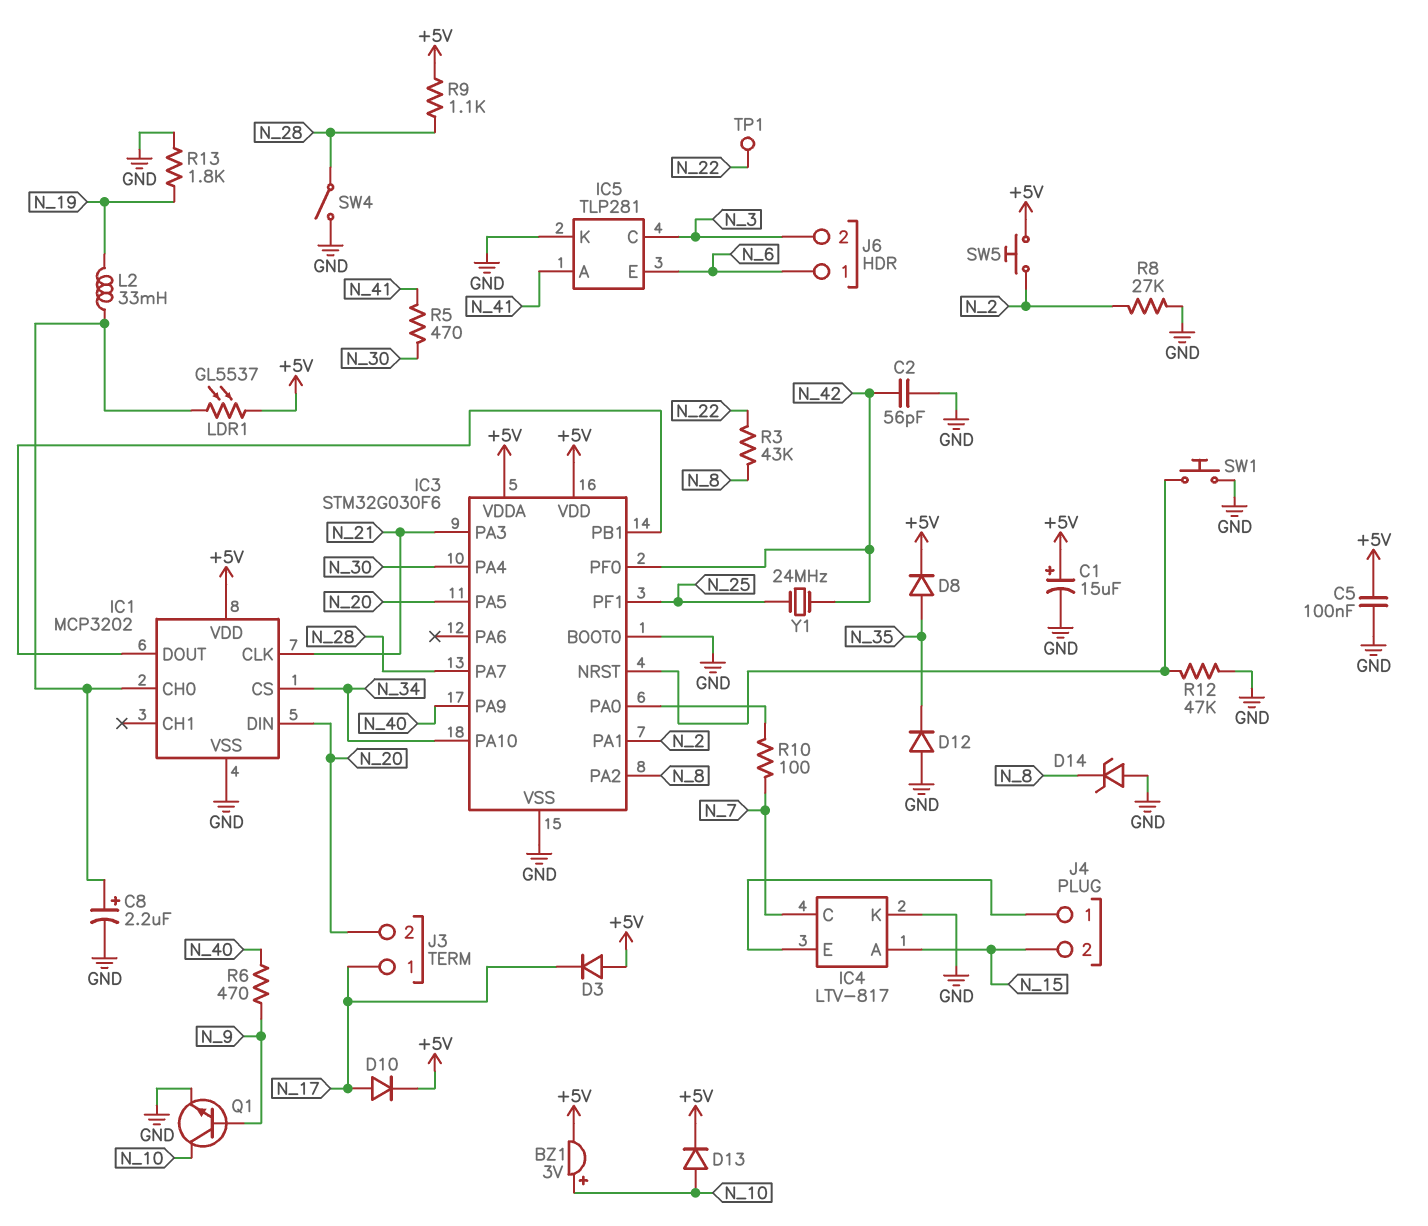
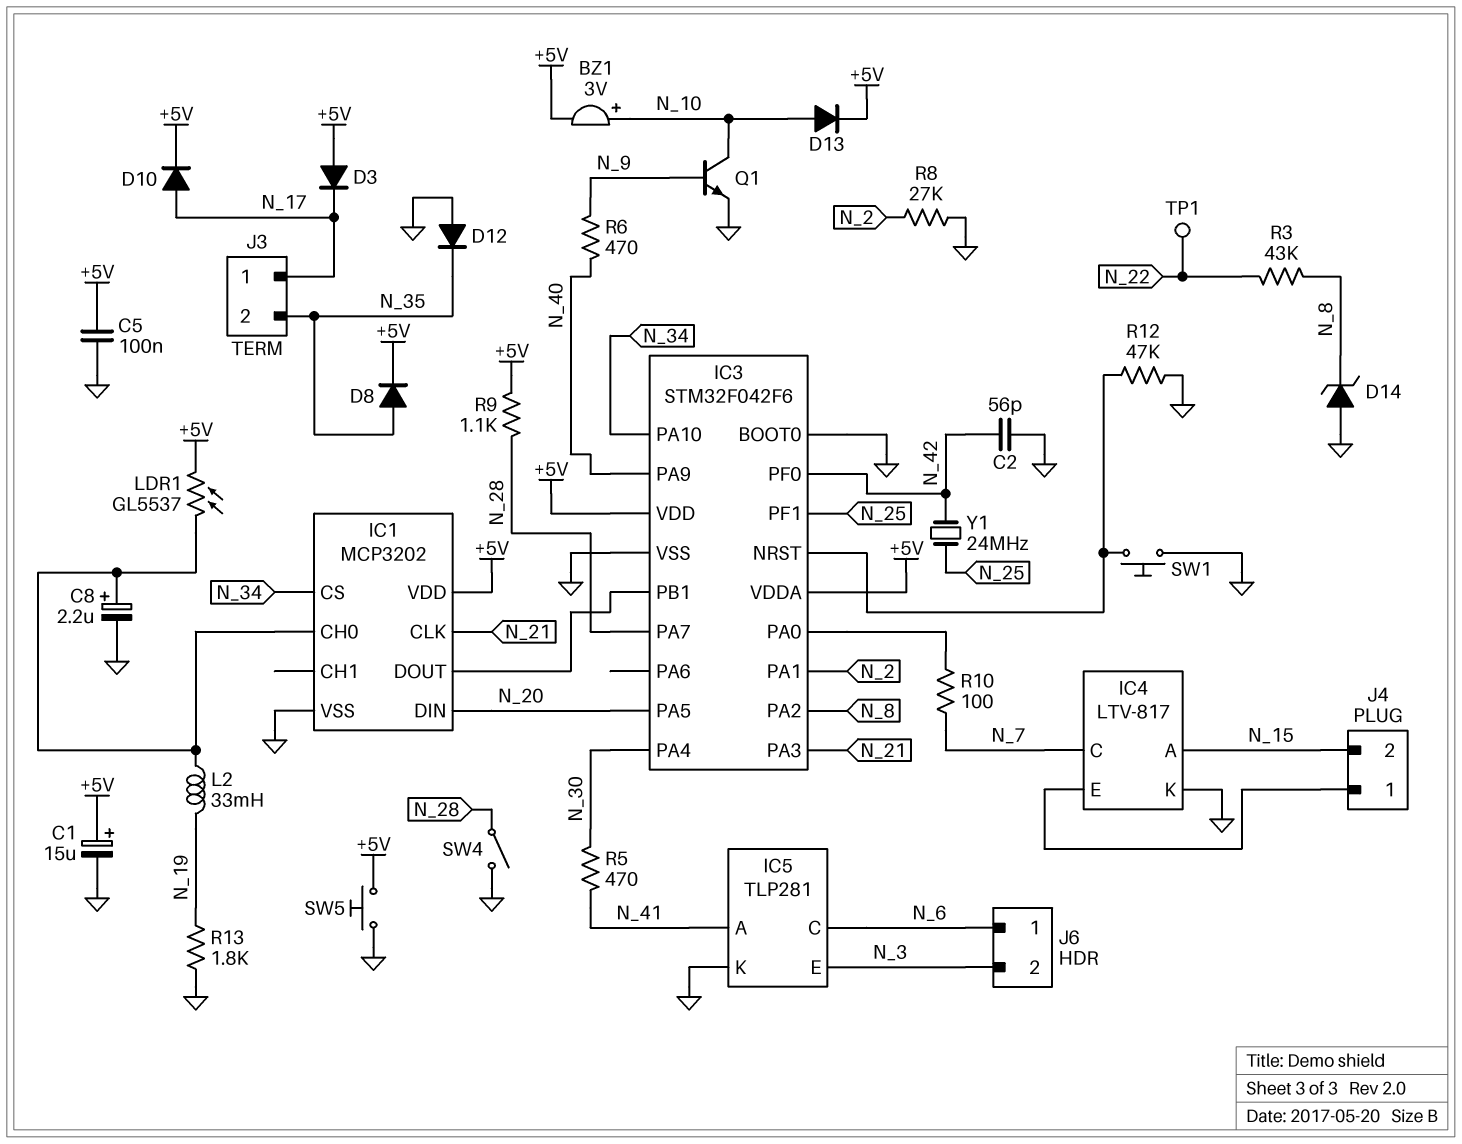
IC3: STM32G030F6 -> STM32F042F6
IC5 pin C: N_3 -> N_6
IC5 pin E: N_6 -> N_3
J3 pin 2: N_20 -> N_35
SW5: button (+5V, N_2) -> button (+5V, GND)

